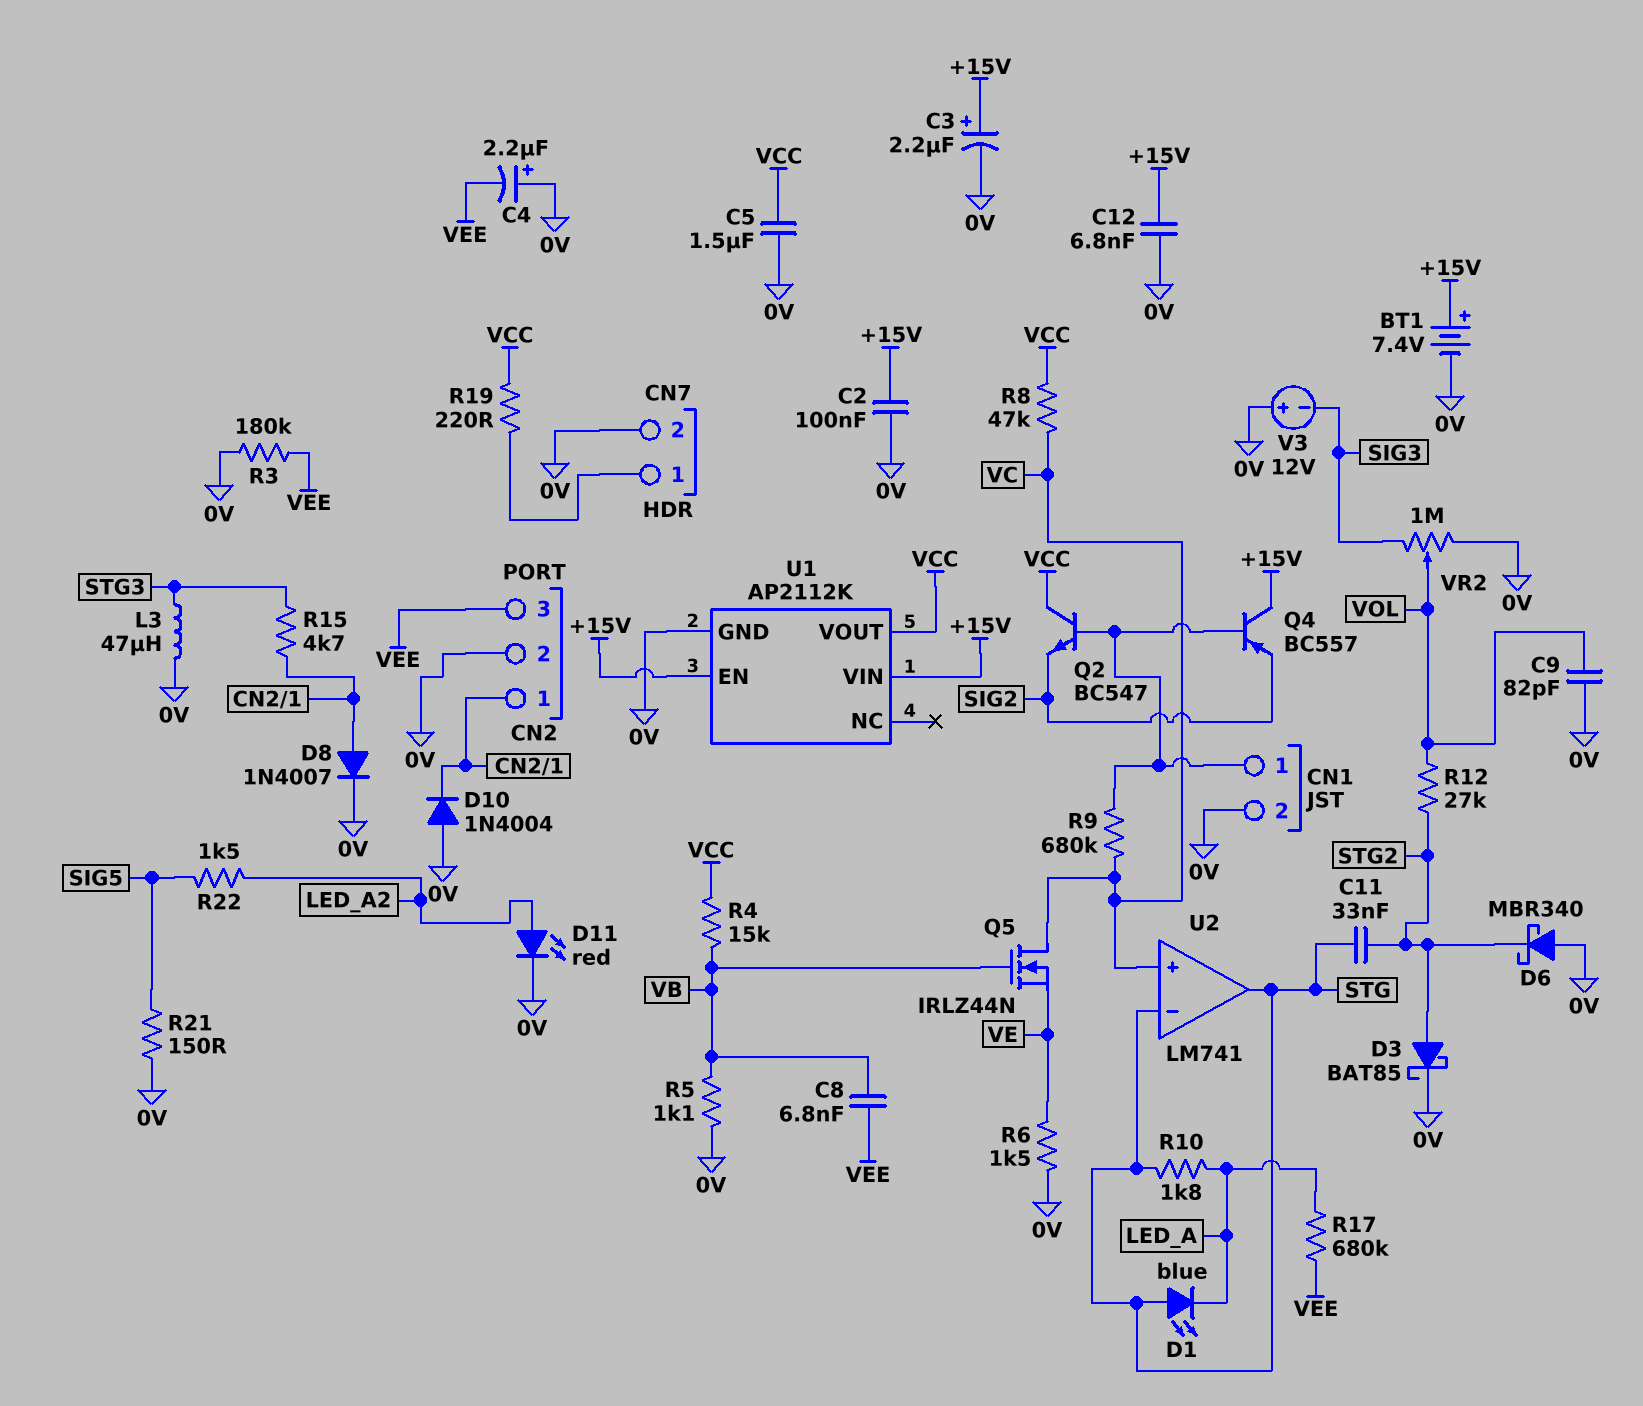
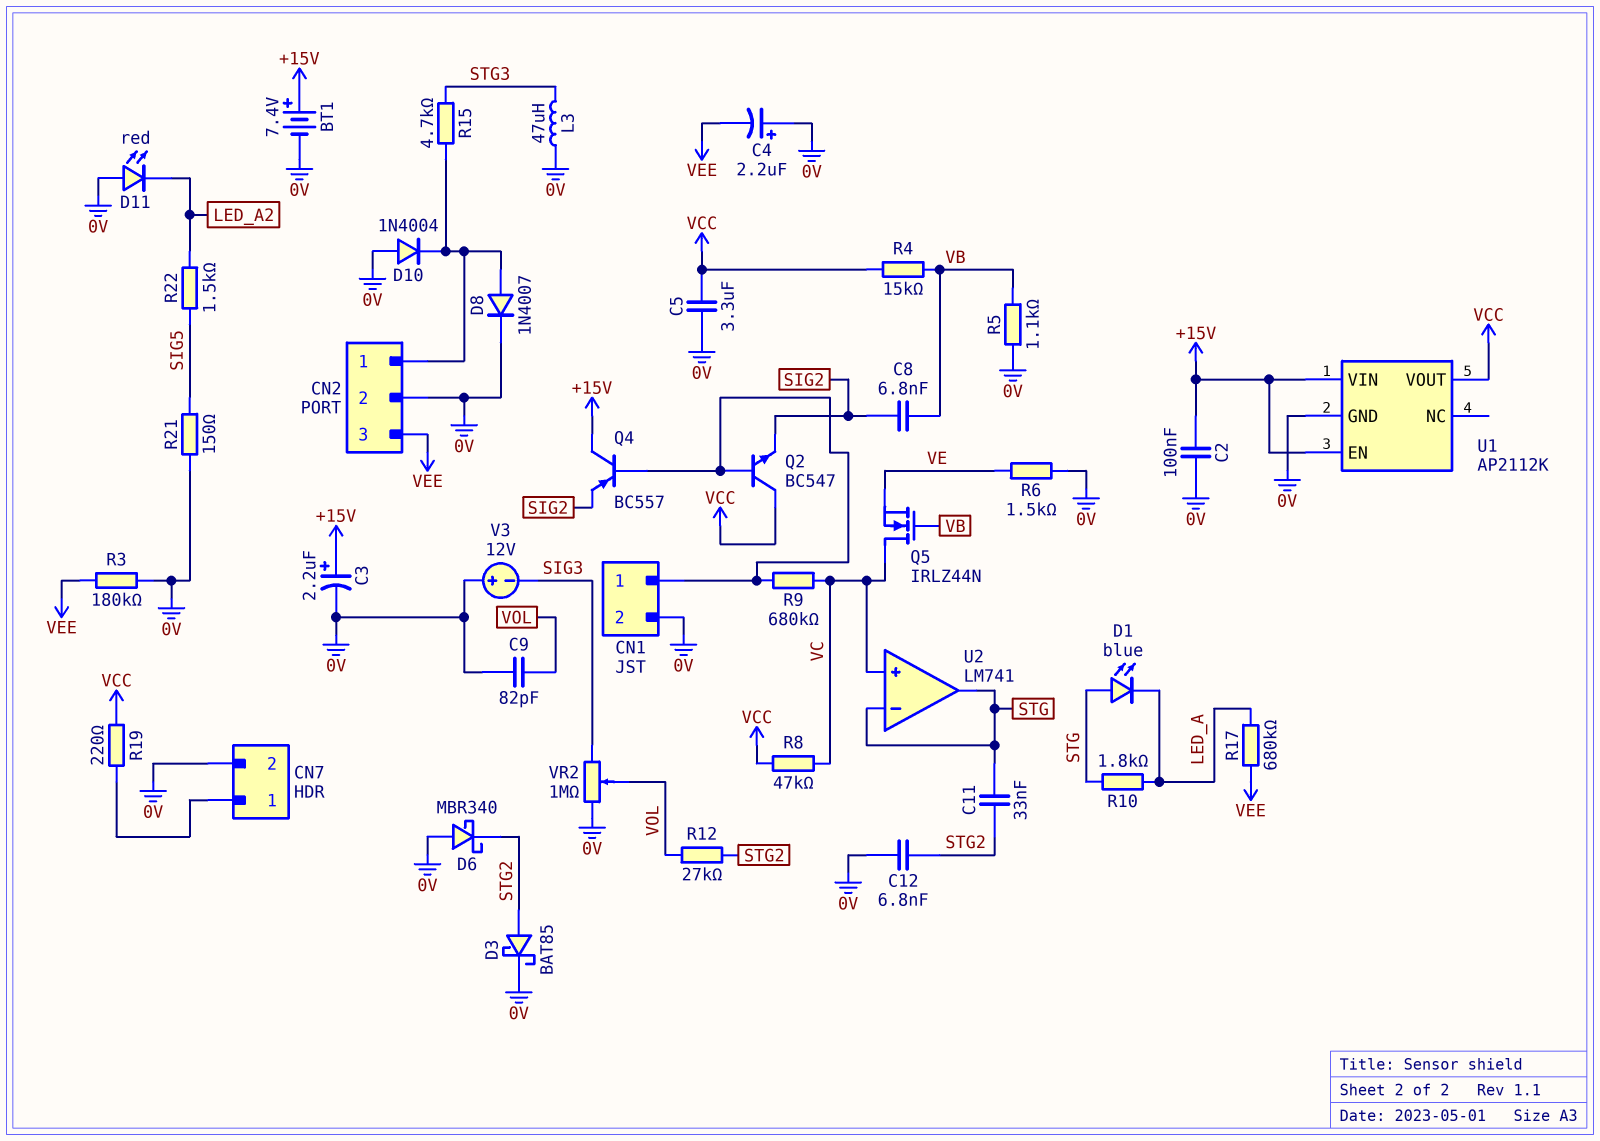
C5: 1.5uF (0V, VCC) -> 3.3uF (0V, VCC)
C8: 6.8nF (VB, VEE) -> 6.8nF (SIG2, VB)
C12: 6.8nF (+15V, 0V) -> 6.8nF (0V, STG2)
D11: LED red (A LED_A2, K 0V) -> LED red (A 0V, K LED_A2)

